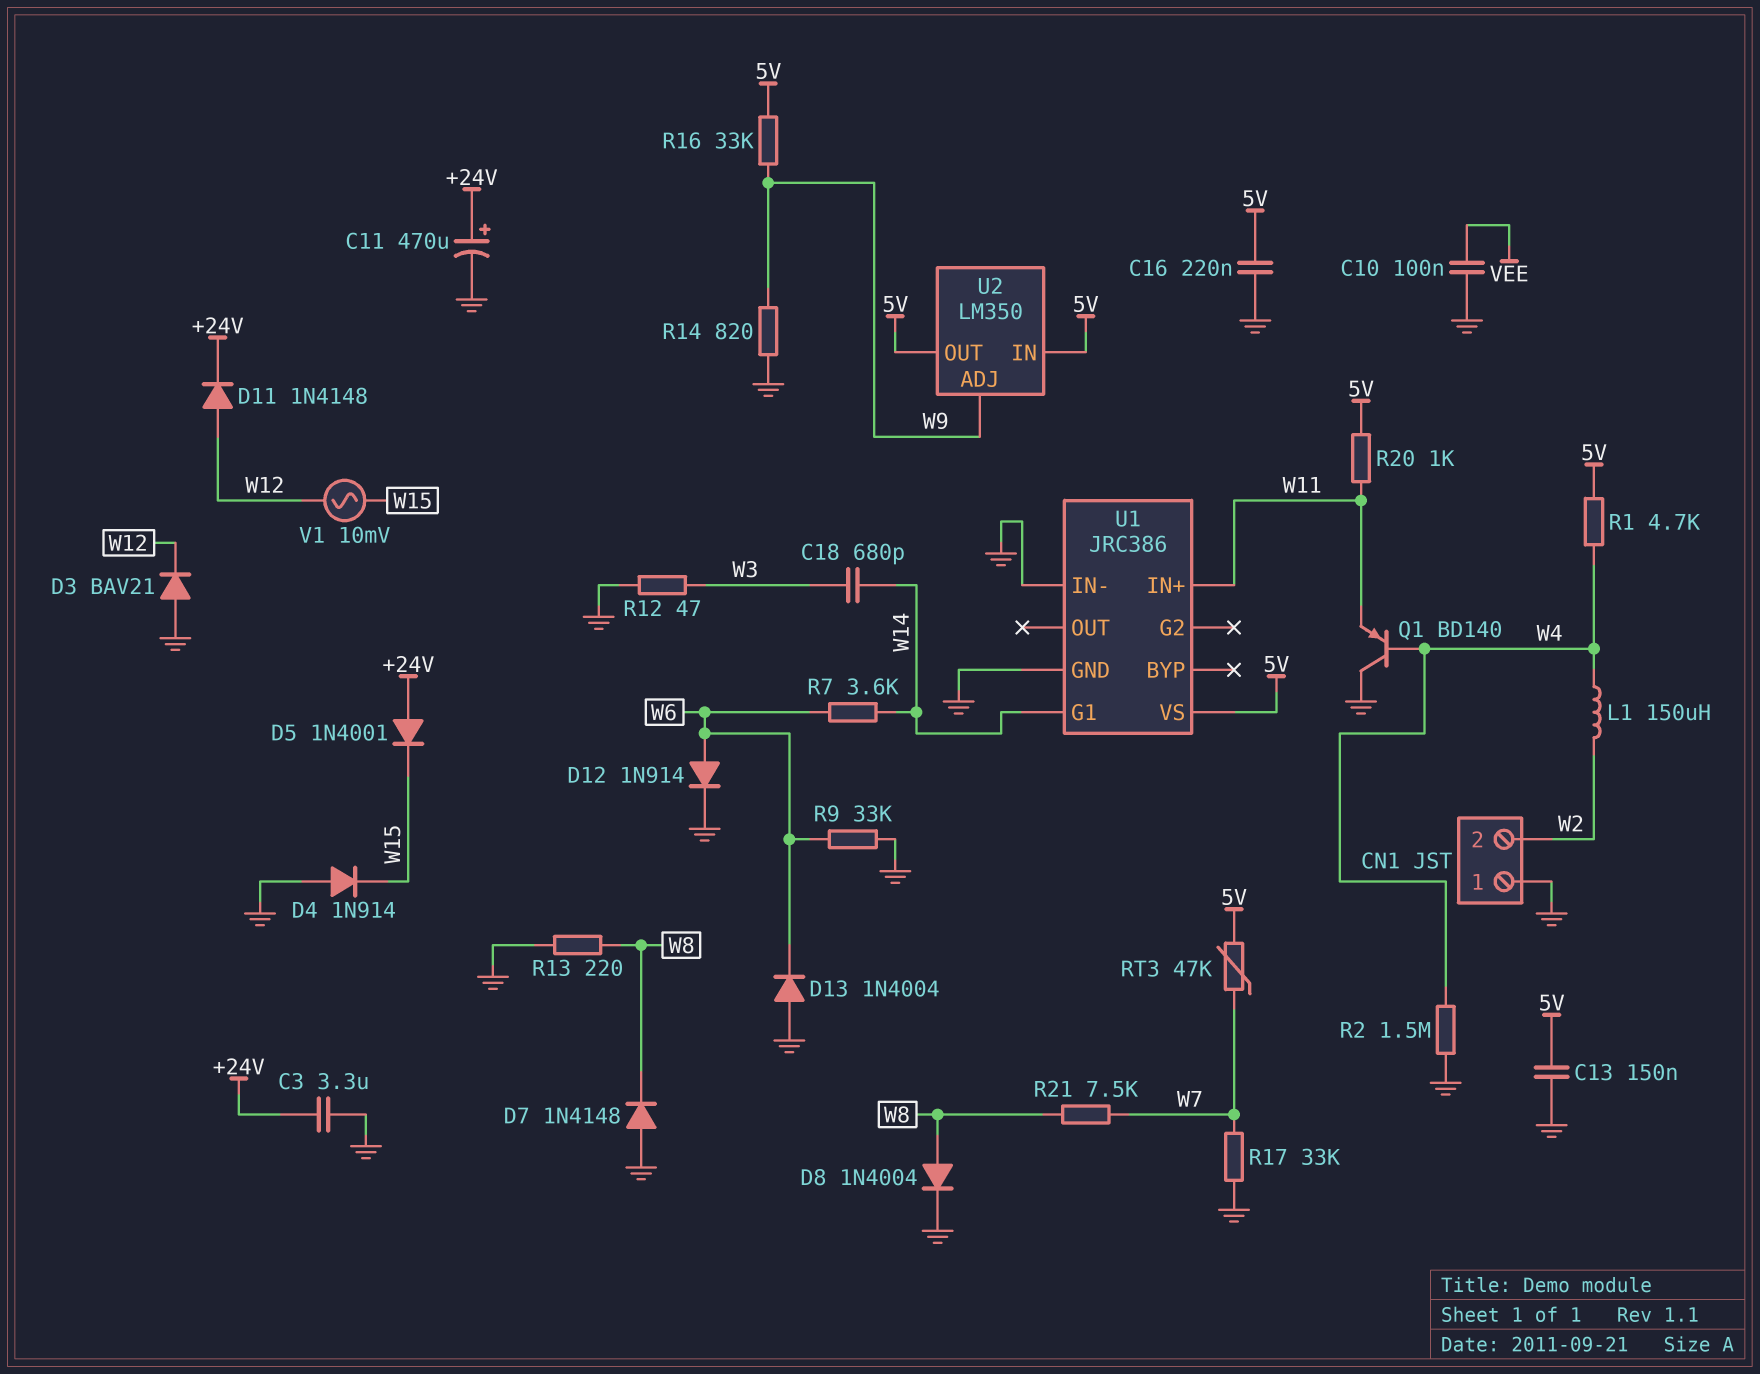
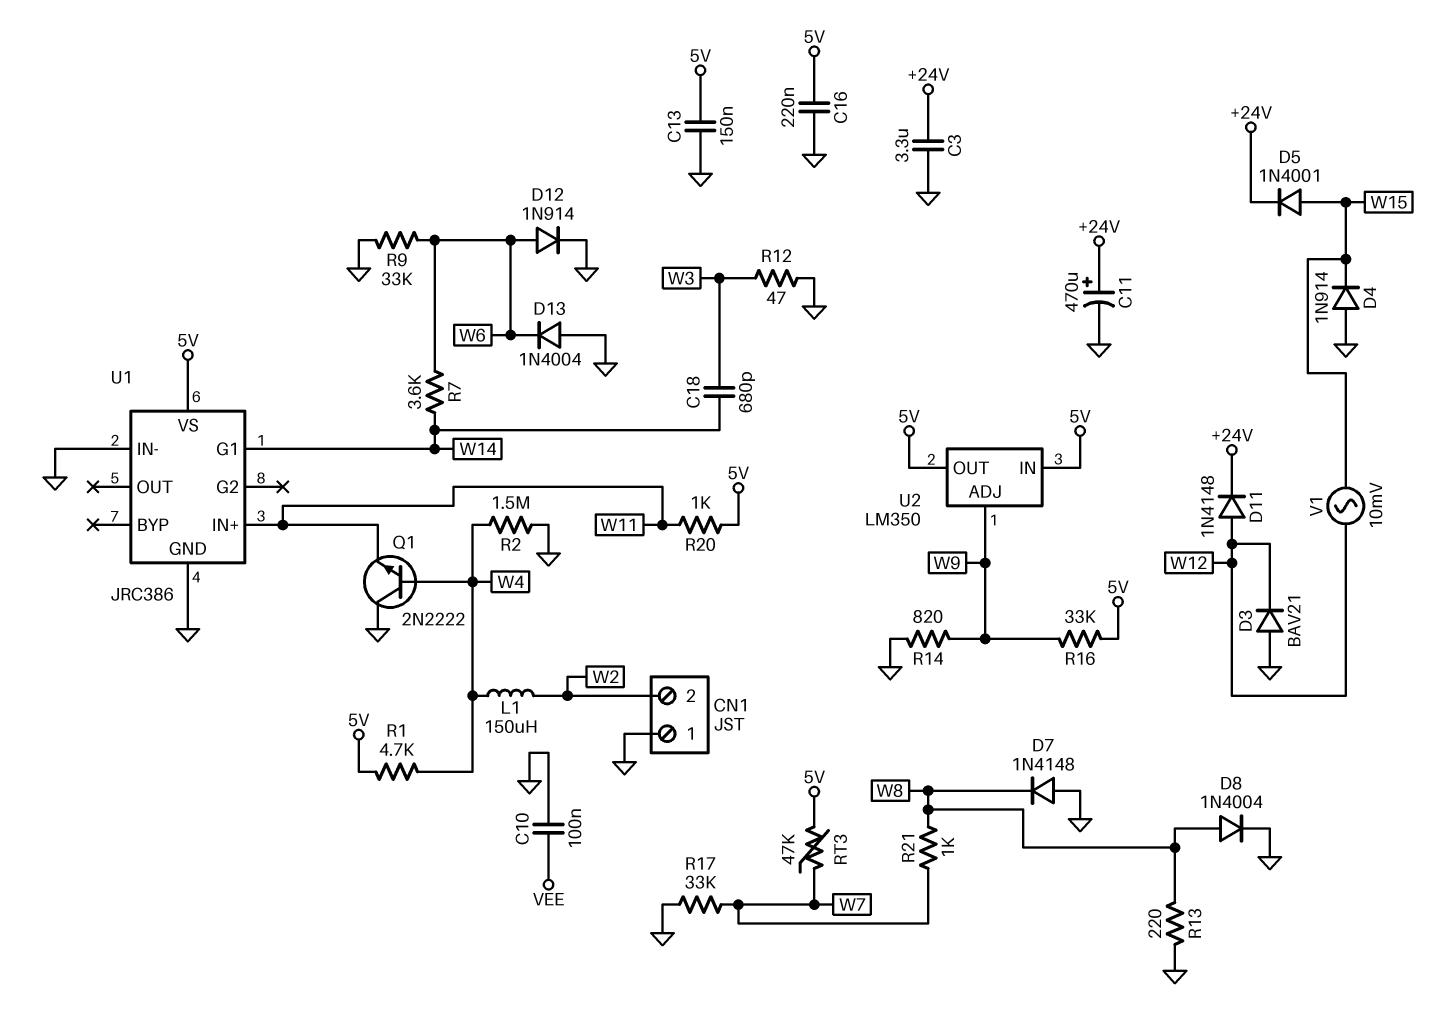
D5: diode 1N4001 (A +24V, K W15) -> diode 1N4001 (A W15, K +24V)
Q1: PNP BD140 (B W4, C GND, E W11) -> NPN 2N2222 (B W4, C GND, E W11)
R21: 7.5k (W7, W8) -> 1k (W7, W8)

